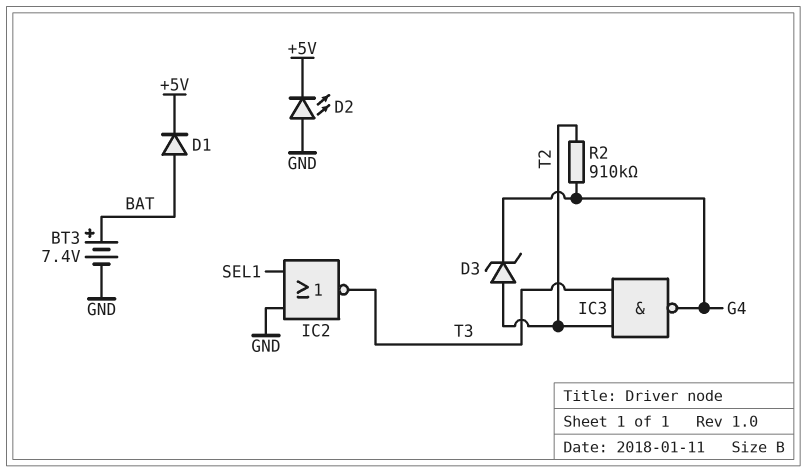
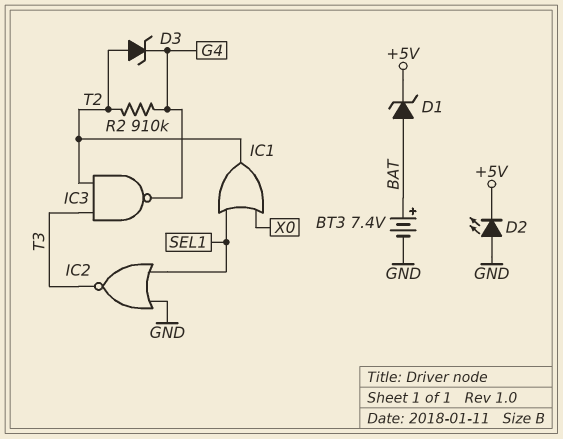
D1: diode (A BAT, K +5V) -> zener (A BAT, K +5V)
IC1: none -> OR (in SEL1, in X0, out T2)

